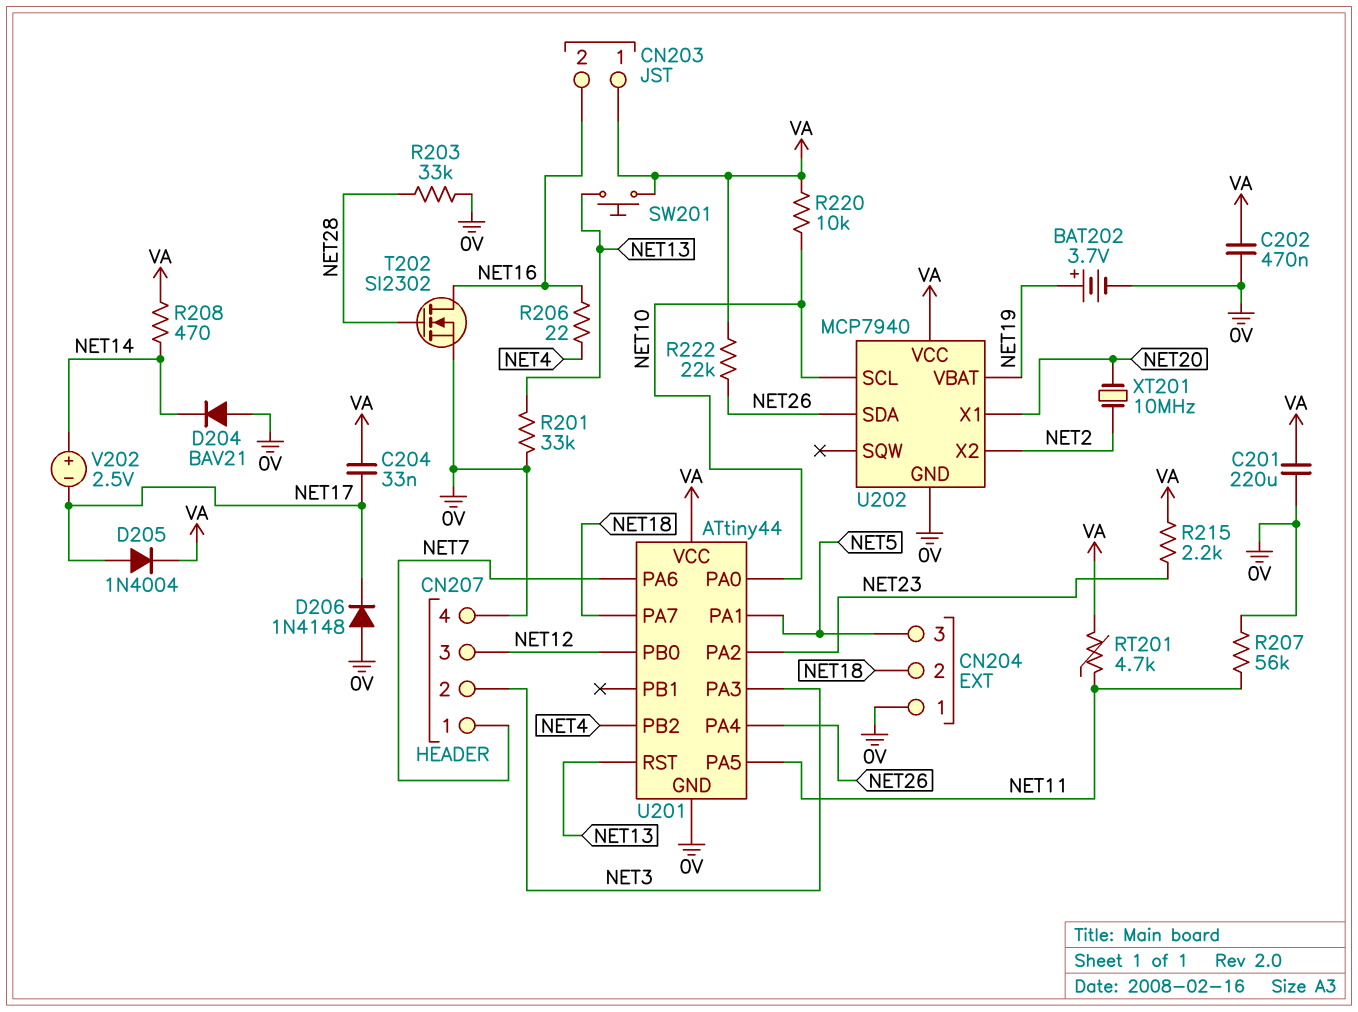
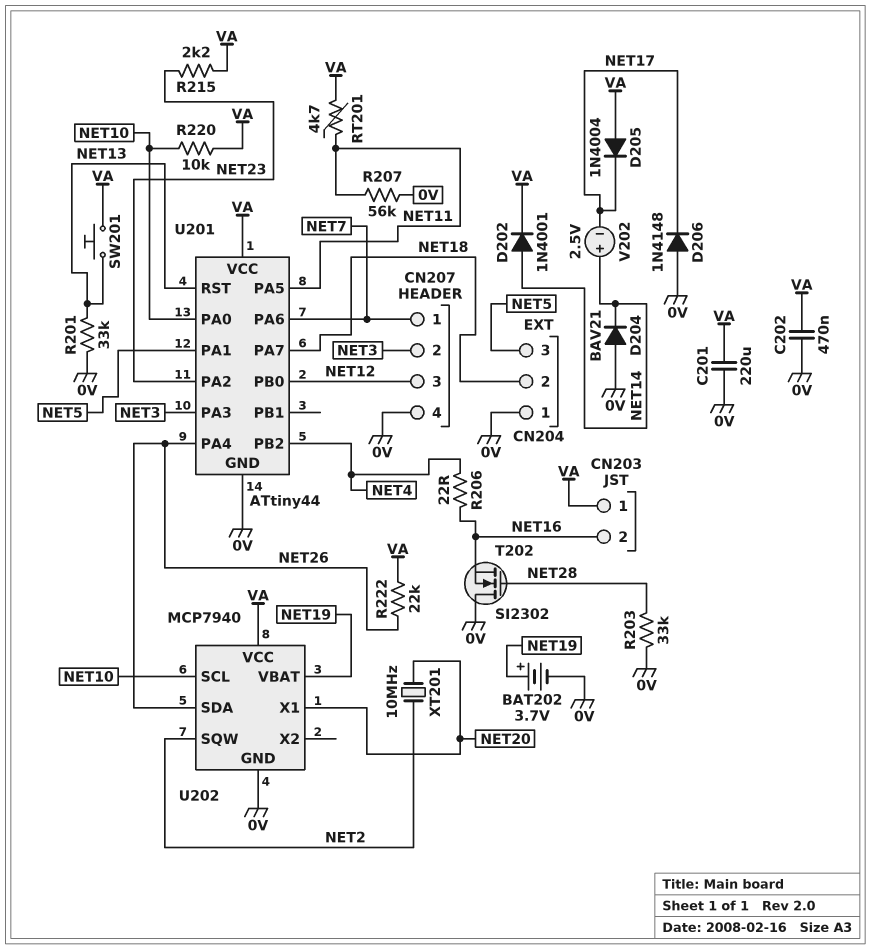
C204: 33nF (NET17, VA) -> none
D202: none -> diode 1N4001 (A NET14, K VA)
D205: diode 1N4004 (A NET17, K VA) -> diode 1N4004 (A VA, K NET17)
R208: 470 (NET14, VA) -> none
T202: NMOS SI2302 (G NET28, D NET16, S 0V) -> NMOS SI2302 (G NET28, D 0V, S NET16)
U202 pin SQW: none -> NET2
U202 pin X2: NET2 -> none

